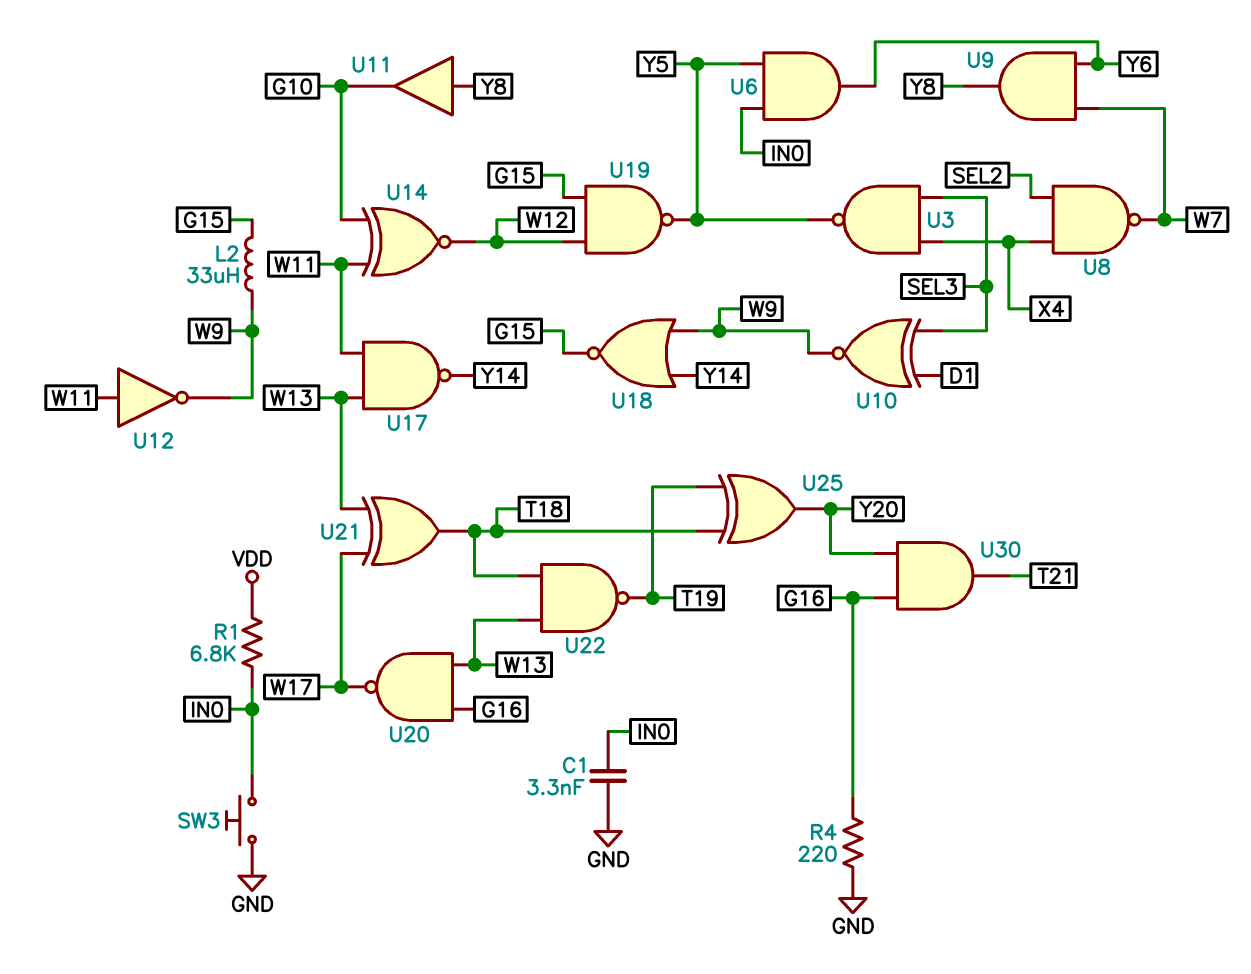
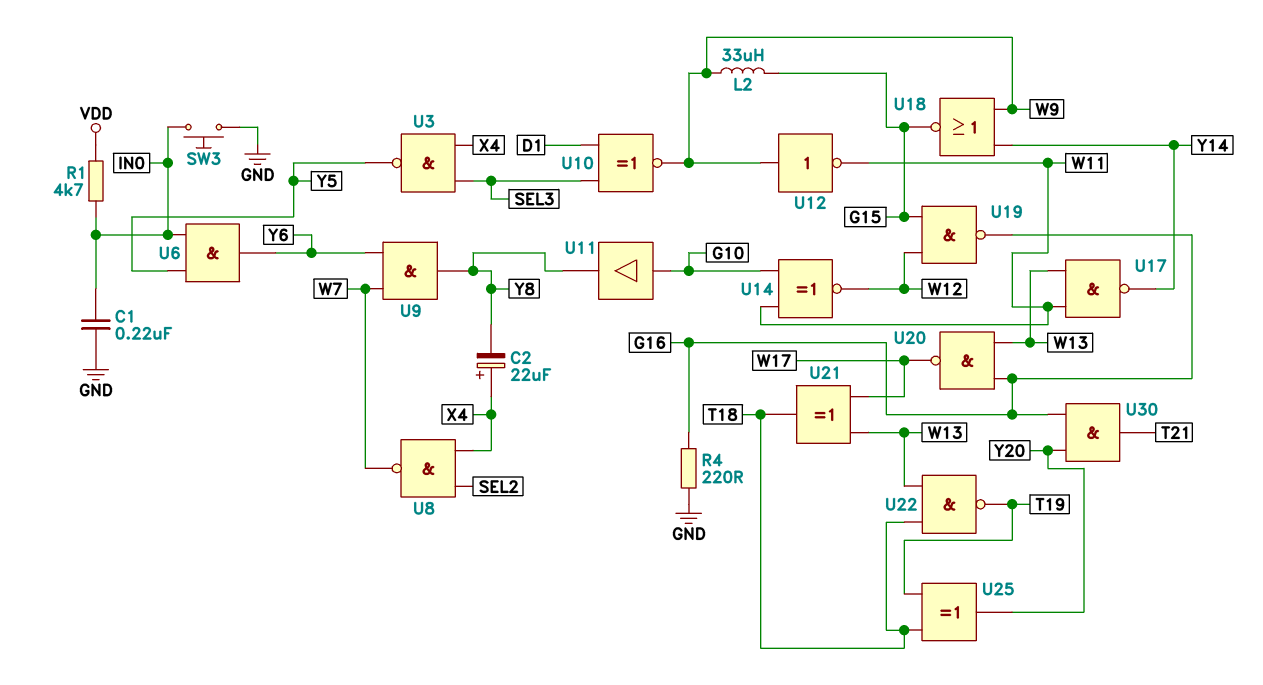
C1: 3.3nF (GND, IN0) -> 220nF (GND, IN0)
C2: none -> 22uF (plus X4, minus Y8)
R1: 6.8k (IN0, VDD) -> 4.7k (IN0, VDD)
U11: buffer (in Y8, out G10) -> buffer (in G10, out Y8)
U12: NOT (in W11, out W9) -> NOT (in W9, out W11)
U19: NAND (in G15, in W12, out Y5) -> NAND (in G15, in W12, out G16)

